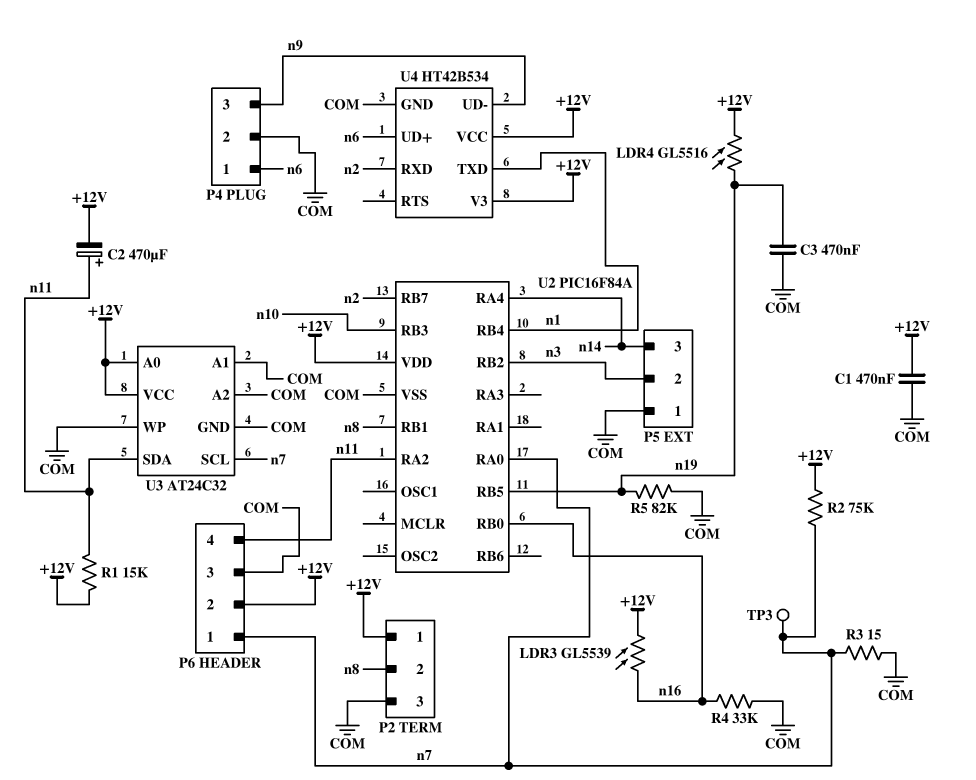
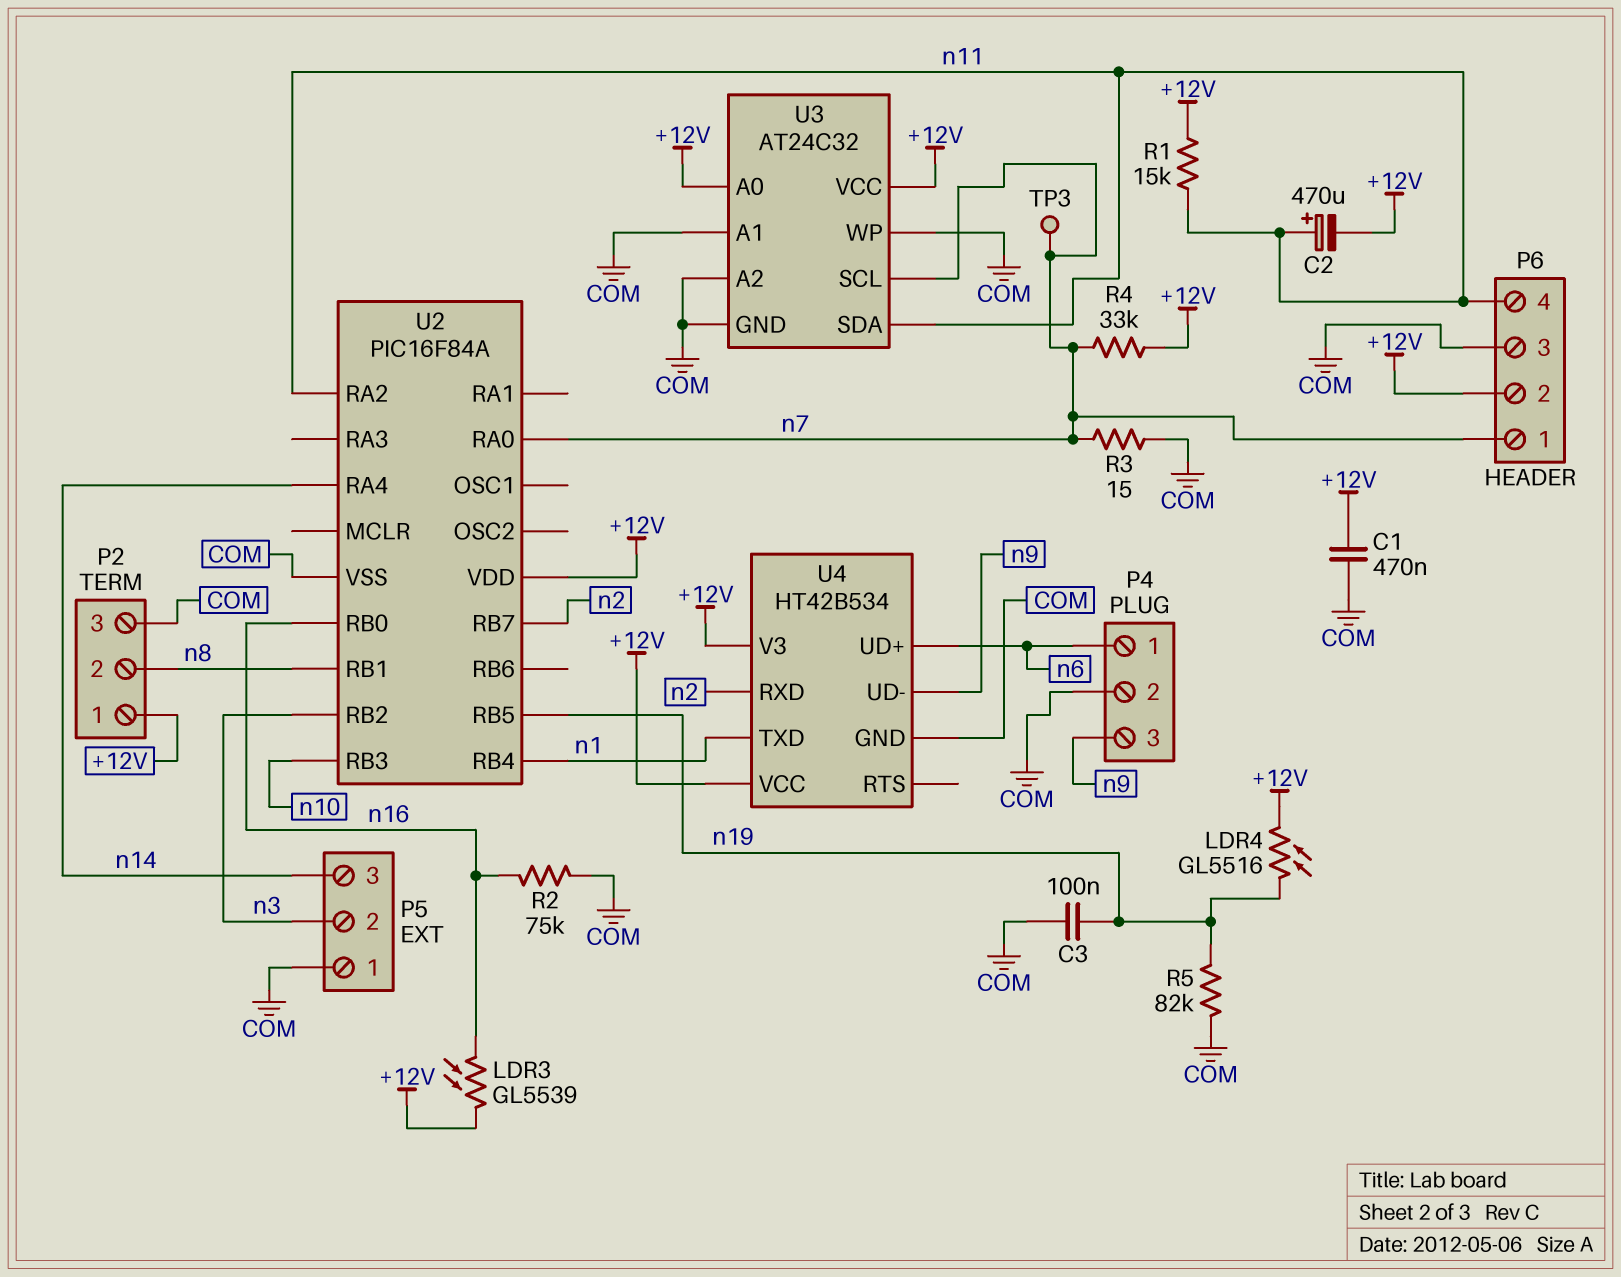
C3: 470nF (COM, n19) -> 100nF (COM, n19)
R2: 75k (+12V, n7) -> 75k (COM, n16)
R4: 33k (COM, n16) -> 33k (+12V, n7)

